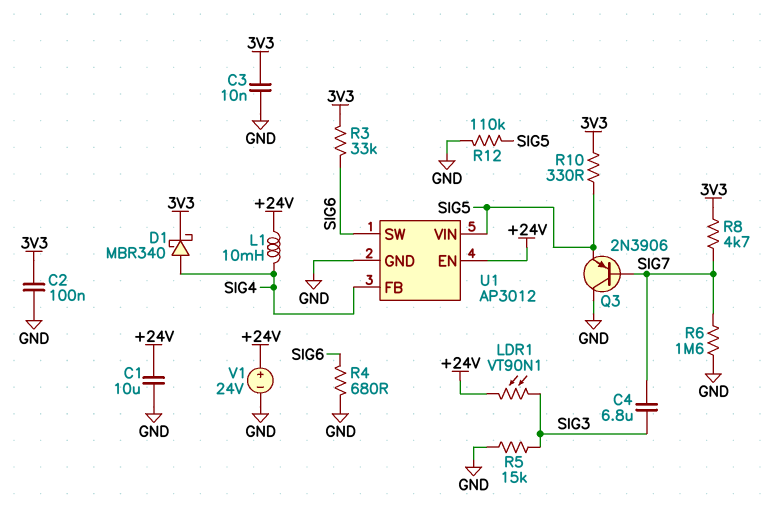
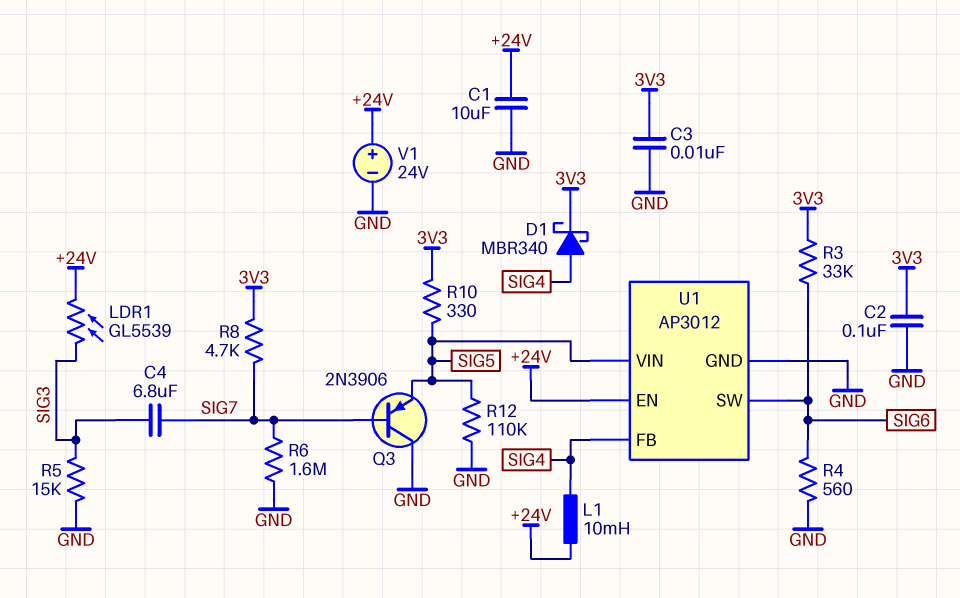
LDR1: VT90N1 (+24V, SIG3) -> GL5539 (+24V, SIG3)
R4: 680 (GND, SIG6) -> 560 (GND, SIG6)

